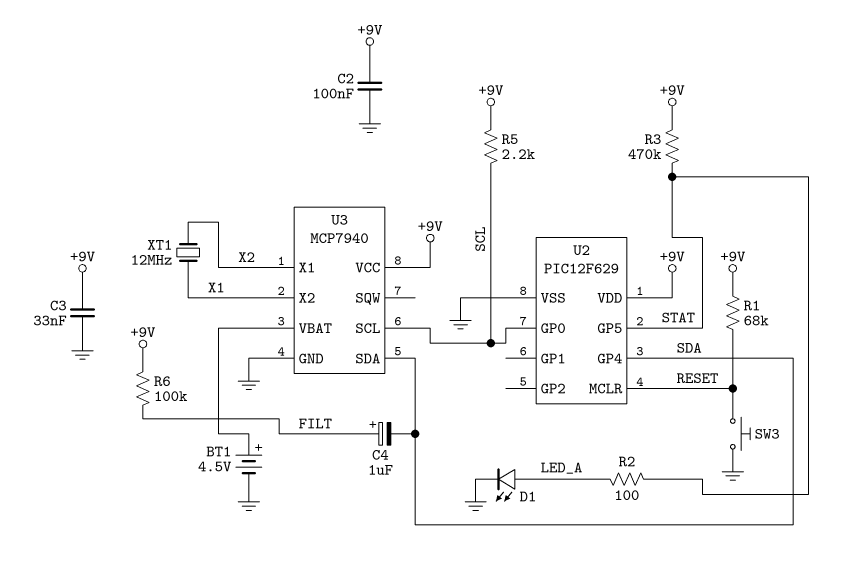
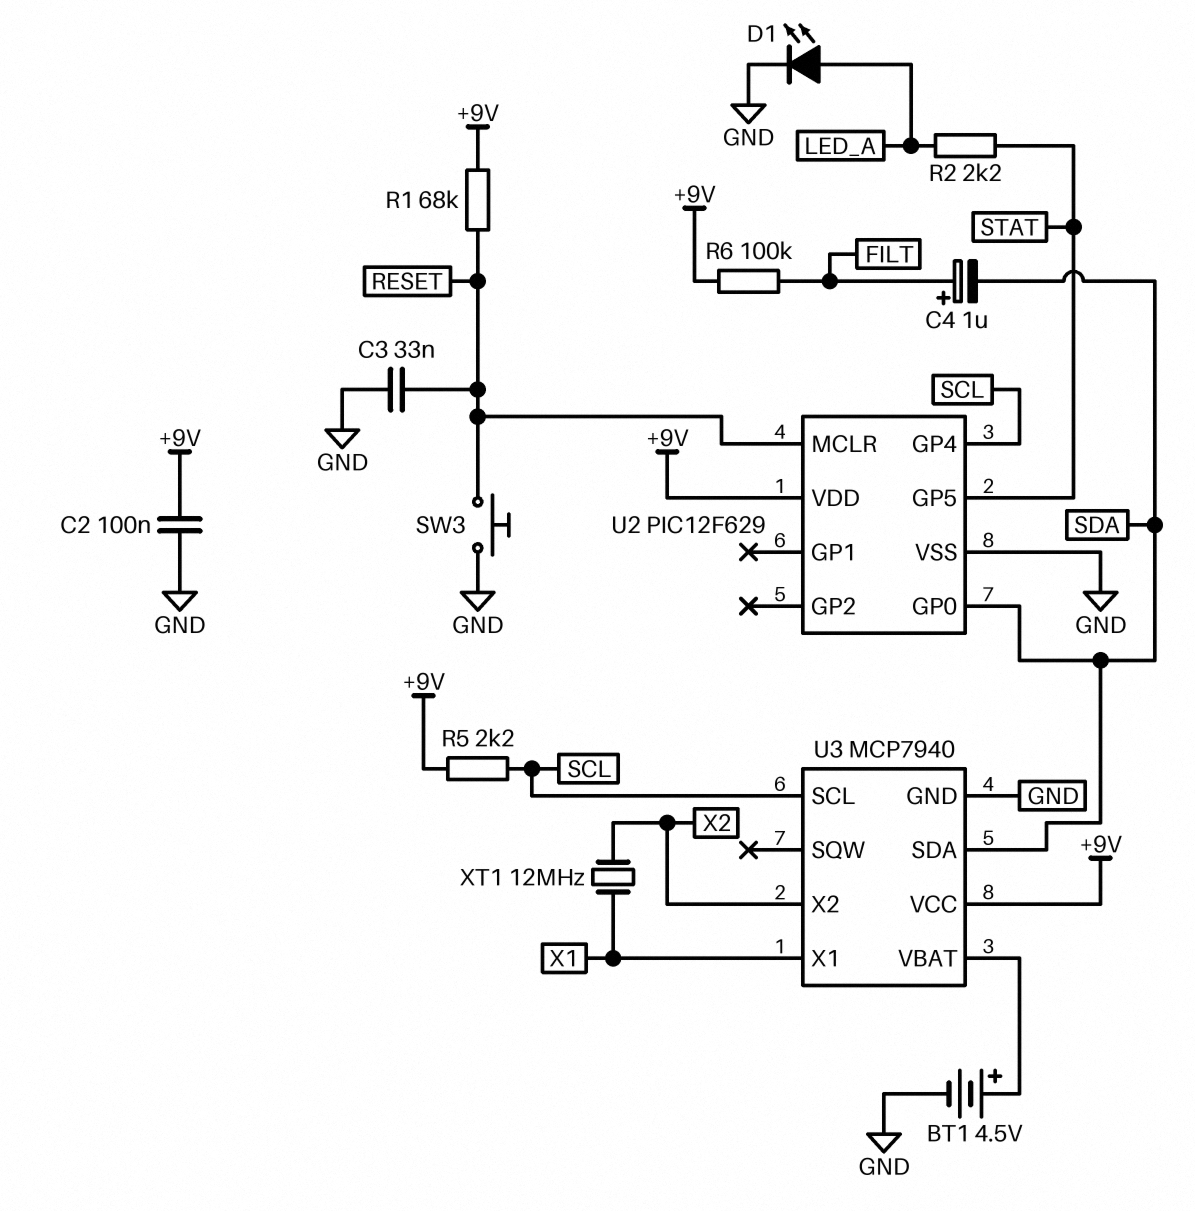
C3: 33nF (+9V, GND) -> 33nF (GND, RESET)
R2: 100 (LED_A, STAT) -> 2.2k (LED_A, STAT)
R3: 470k (+9V, STAT) -> none
U2 pin GP0: SCL -> SDA
U2 pin GP4: SDA -> SCL
U3 pin X1: X2 -> X1
U3 pin X2: X1 -> X2

